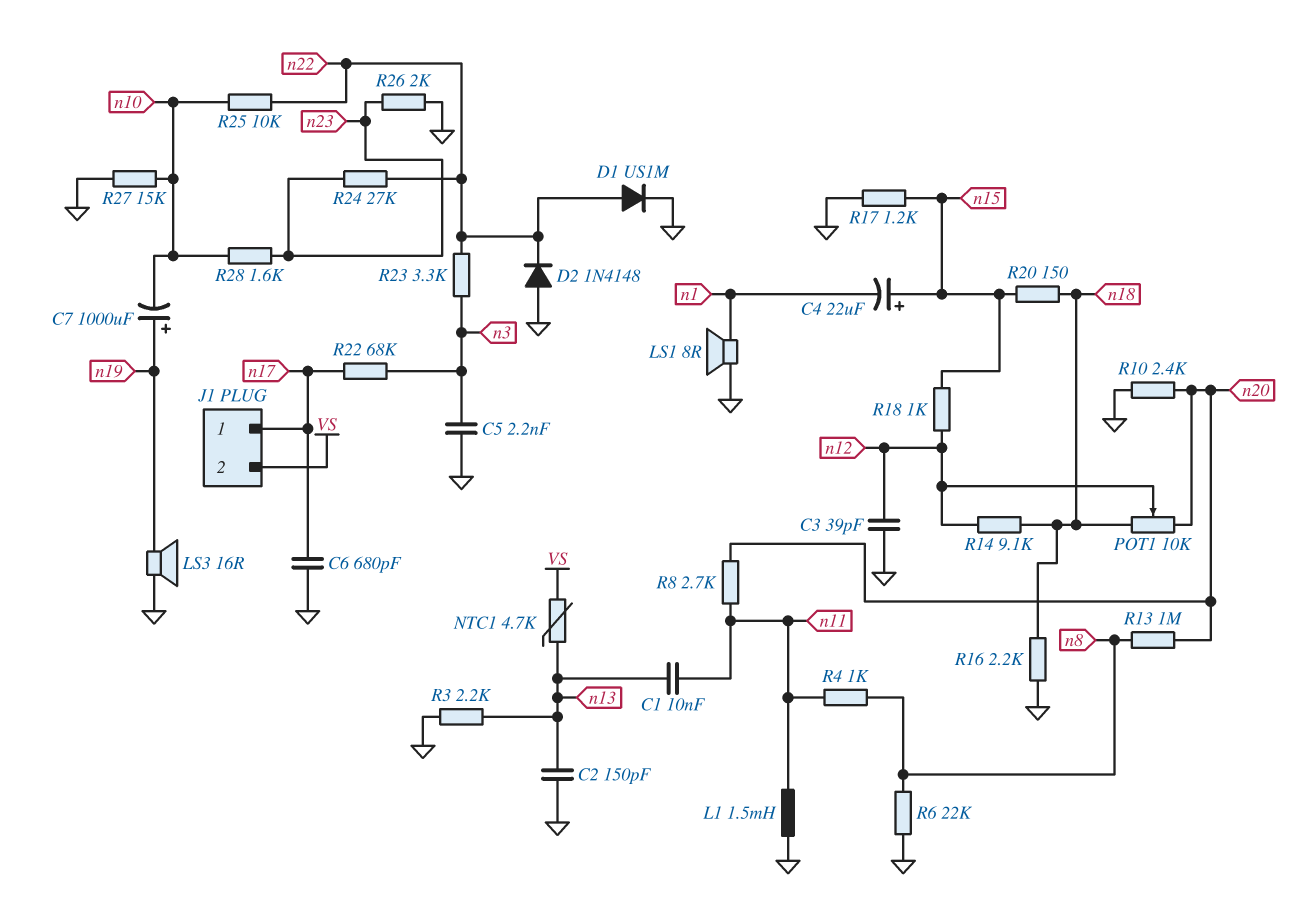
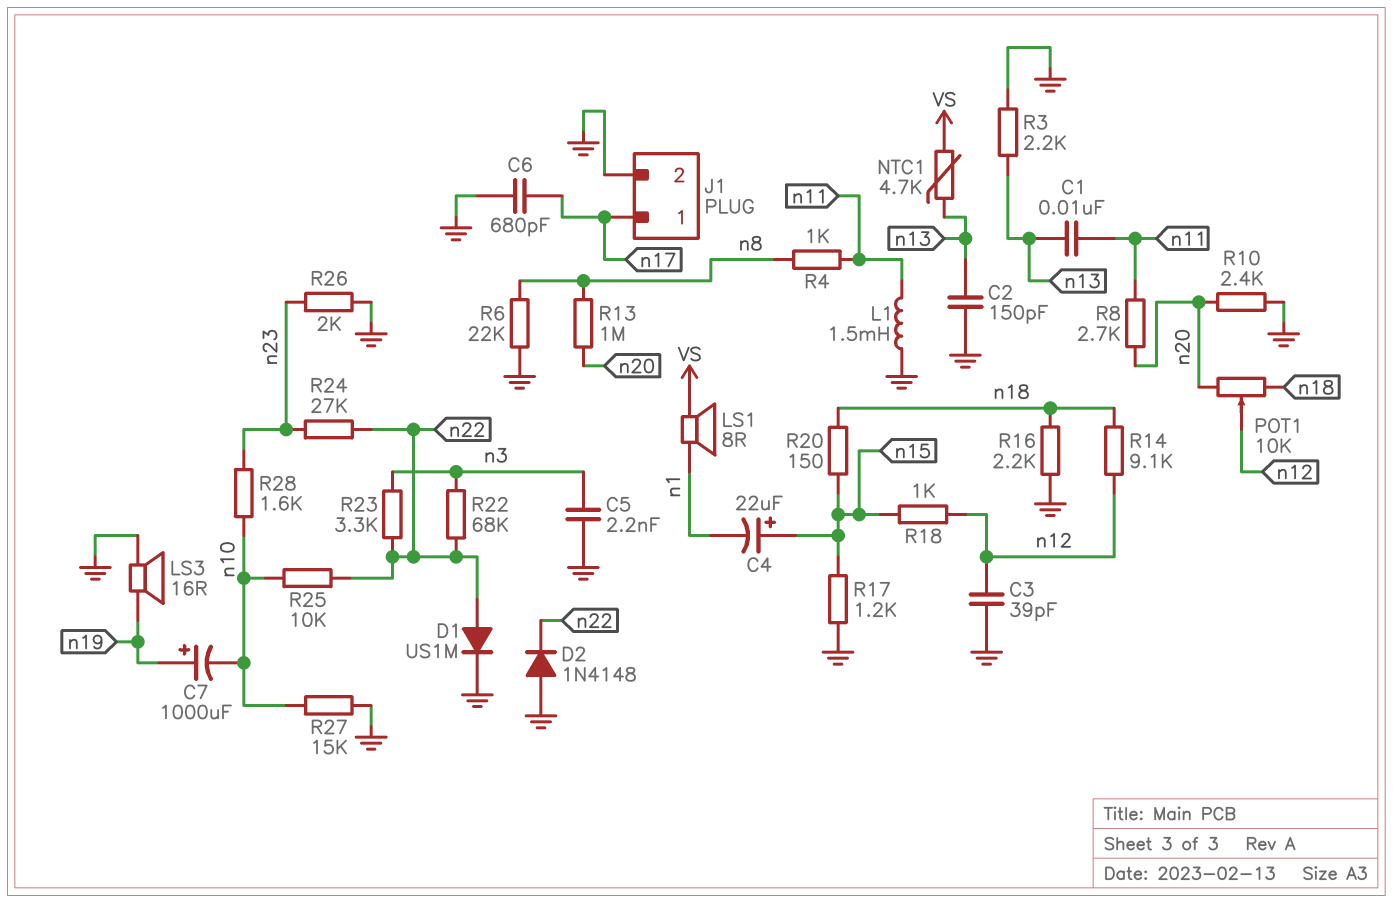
J1 pin 2: VS -> GND
LS1: speaker 8R (GND, n1) -> speaker 8R (VS, n1)
R22: 68k (n3, n17) -> 68k (n3, n22)

